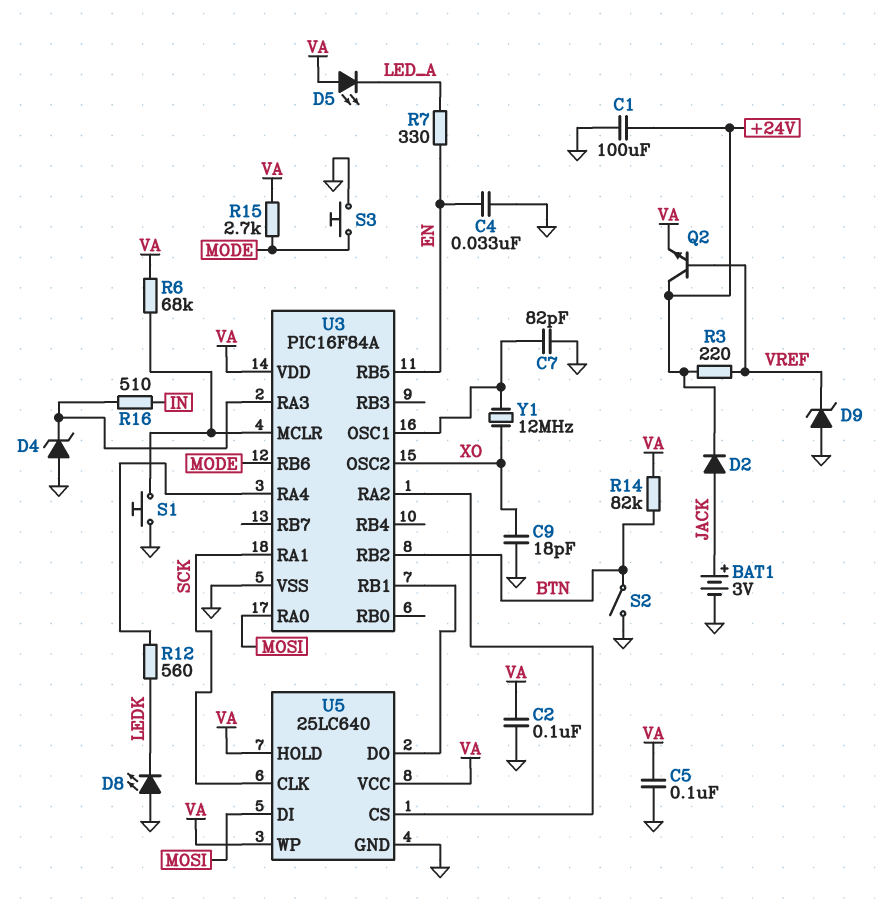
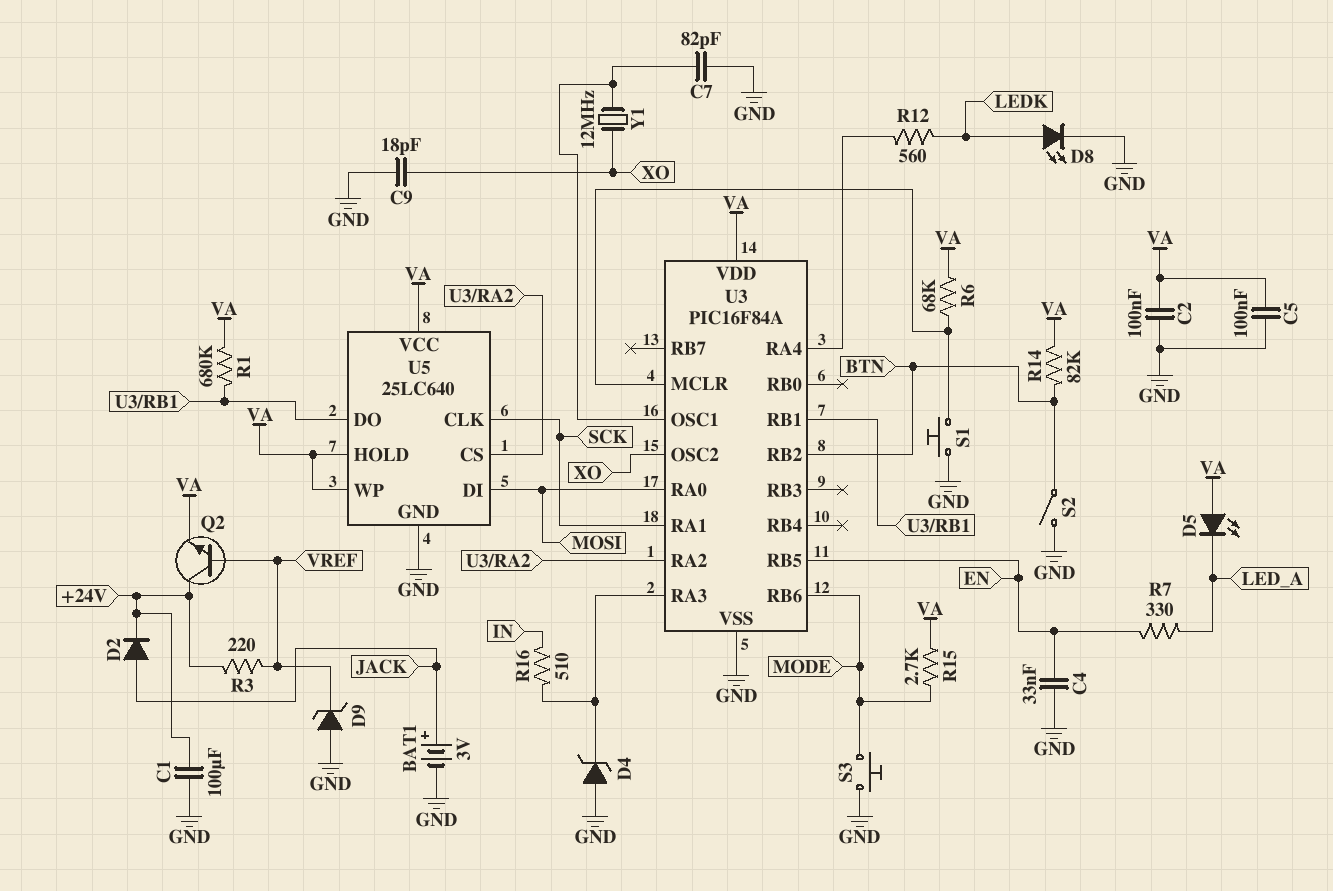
D8: LED (A GND, K LEDK) -> LED (A LEDK, K GND)
R1: none -> 680k (U3/RB1, VA)

